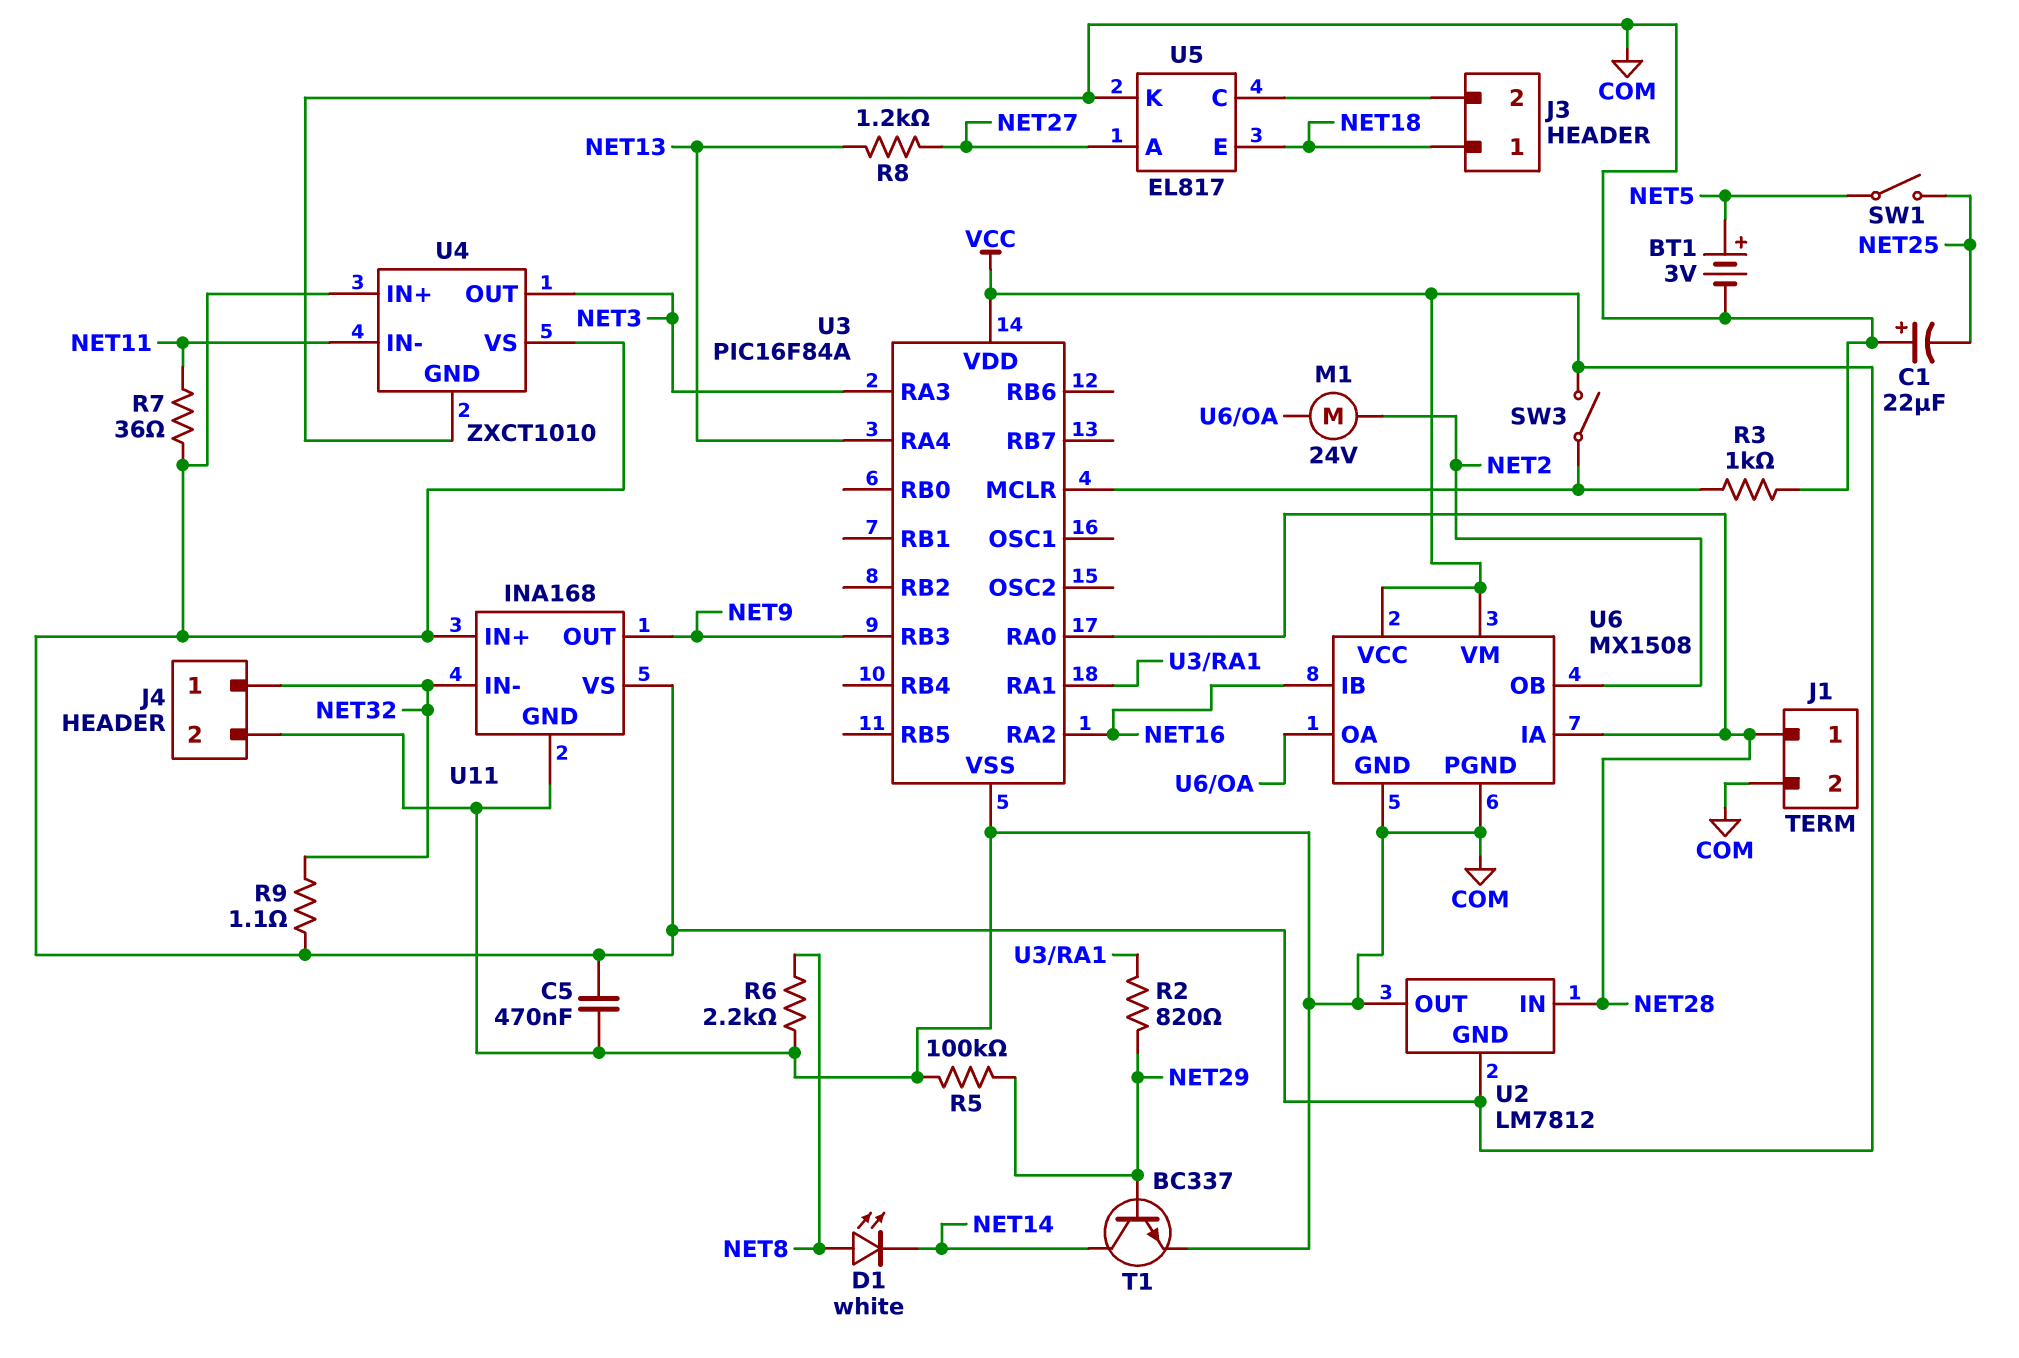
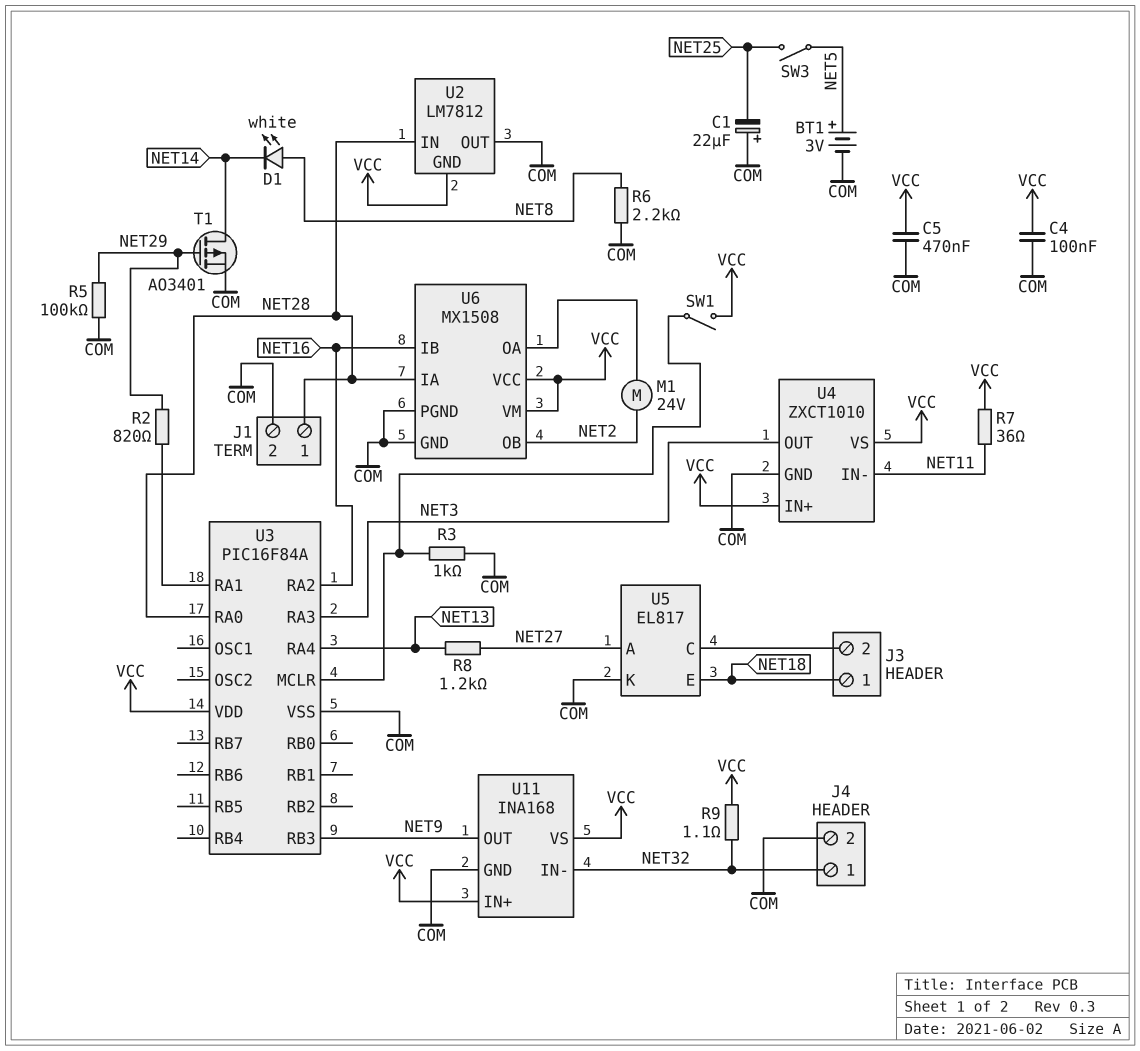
C4: none -> 100nF (COM, VCC)
SW1: switch (NET5, NET25) -> switch (U3/MCLR, VCC)
SW3: switch (U3/MCLR, VCC) -> switch (NET5, NET25)
T1: NPN BC337 (B NET29, C NET14, E COM) -> PMOS AO3401 (G NET29, D NET14, S COM)

